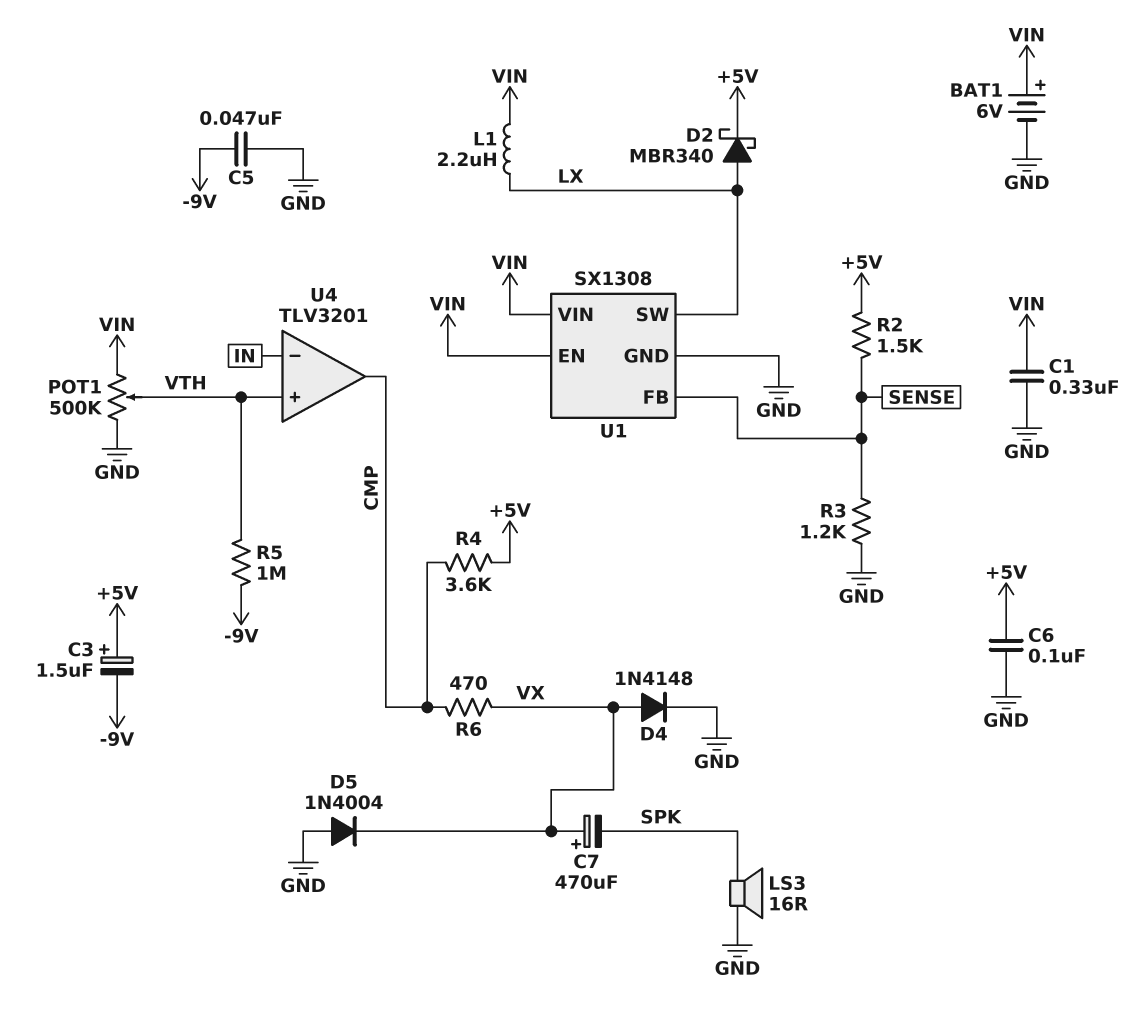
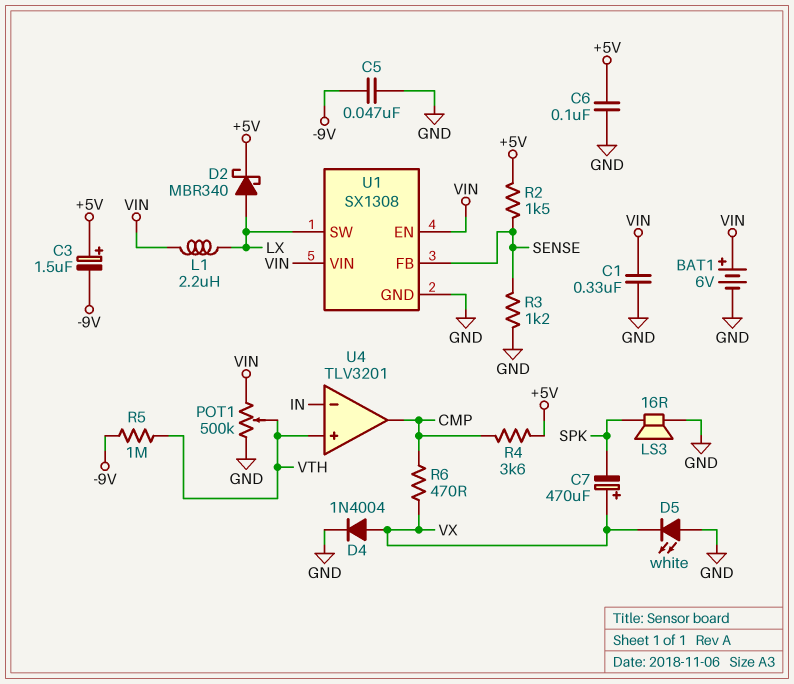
D4: diode 1N4148 (A VX, K GND) -> diode 1N4004 (A VX, K GND)
D5: diode 1N4004 (A GND, K VX) -> LED white (A GND, K VX)

